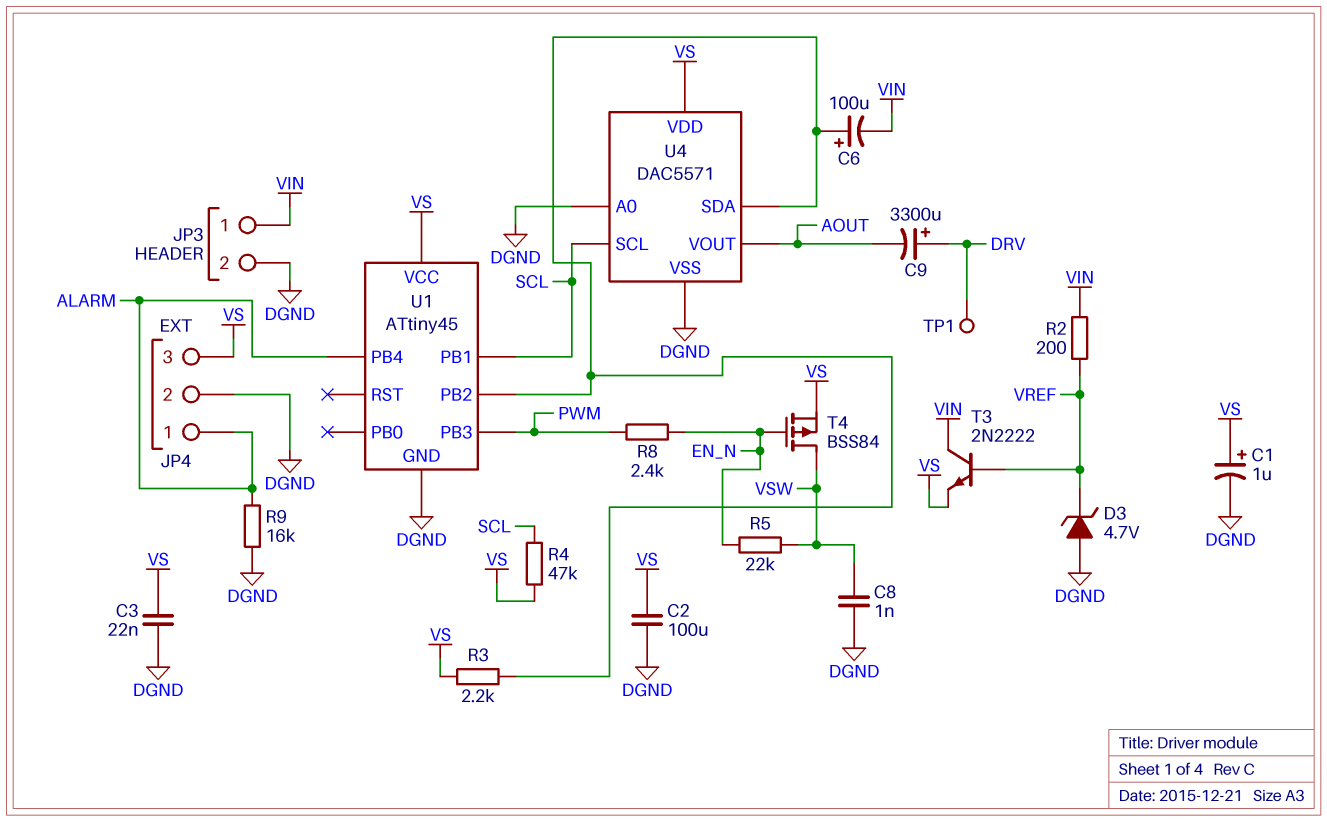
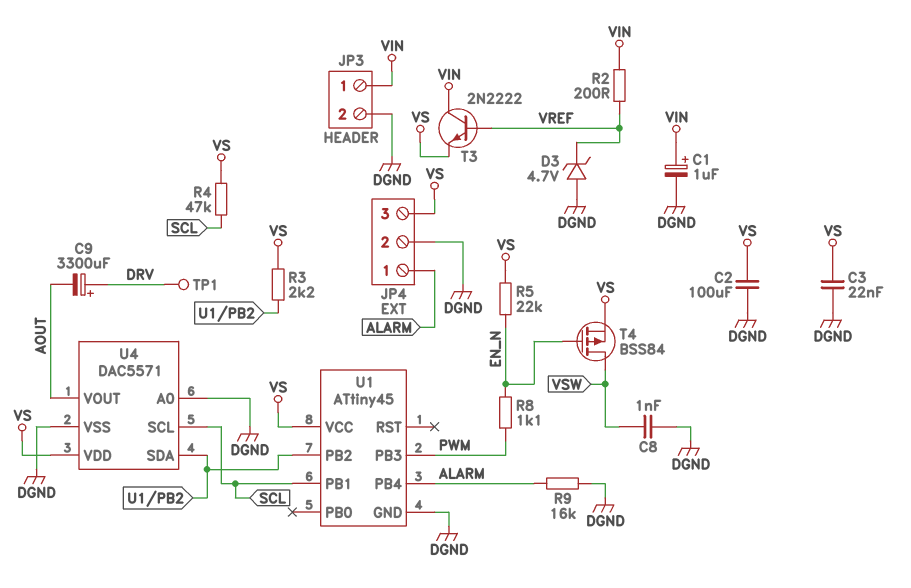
C1: 1uF (plus VS, minus DGND) -> 1uF (plus VIN, minus DGND)
C6: 100uF (plus U1/PB2, minus VIN) -> none
R5: 22k (EN_N, VSW) -> 22k (EN_N, VS)
R8: 2.4k (EN_N, PWM) -> 1.1k (EN_N, PWM)

